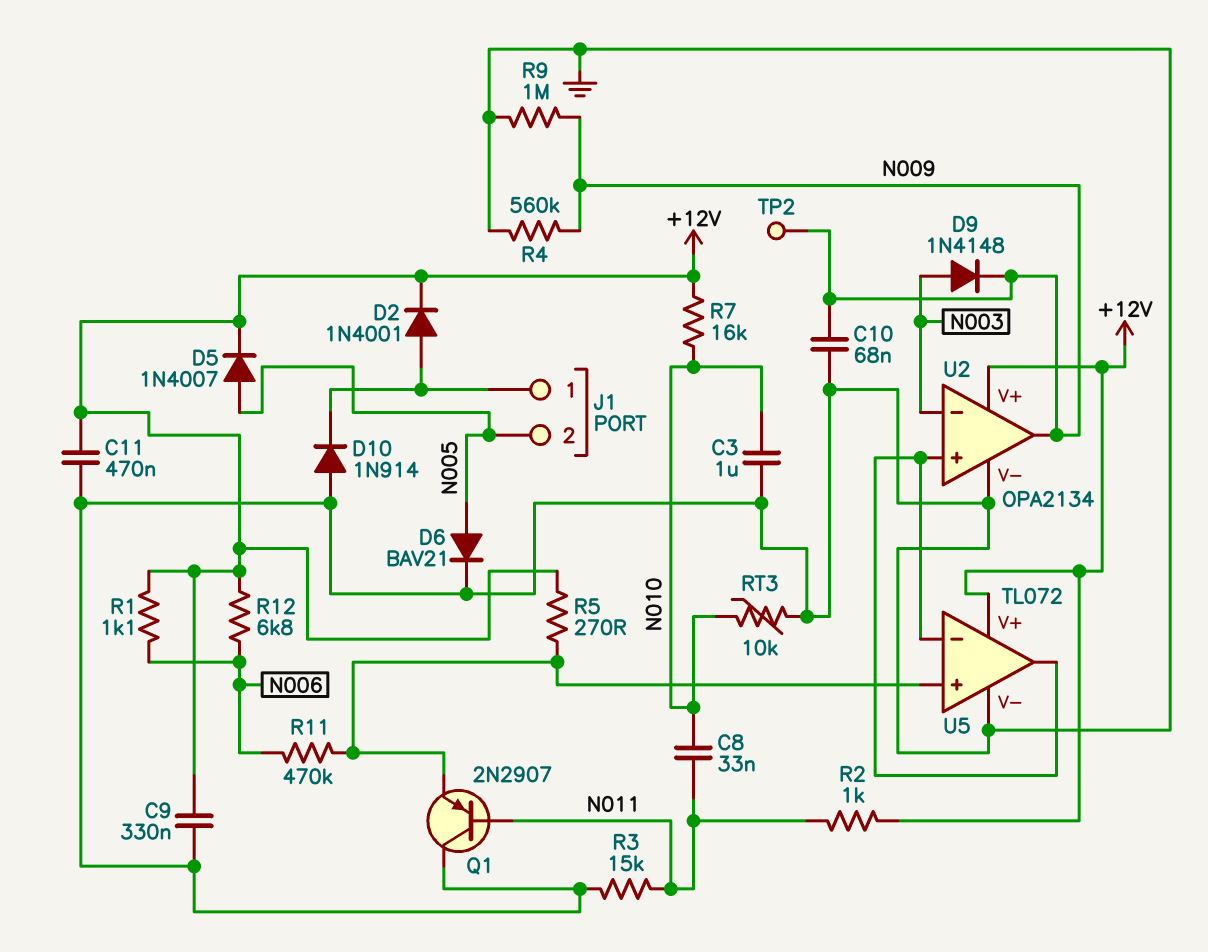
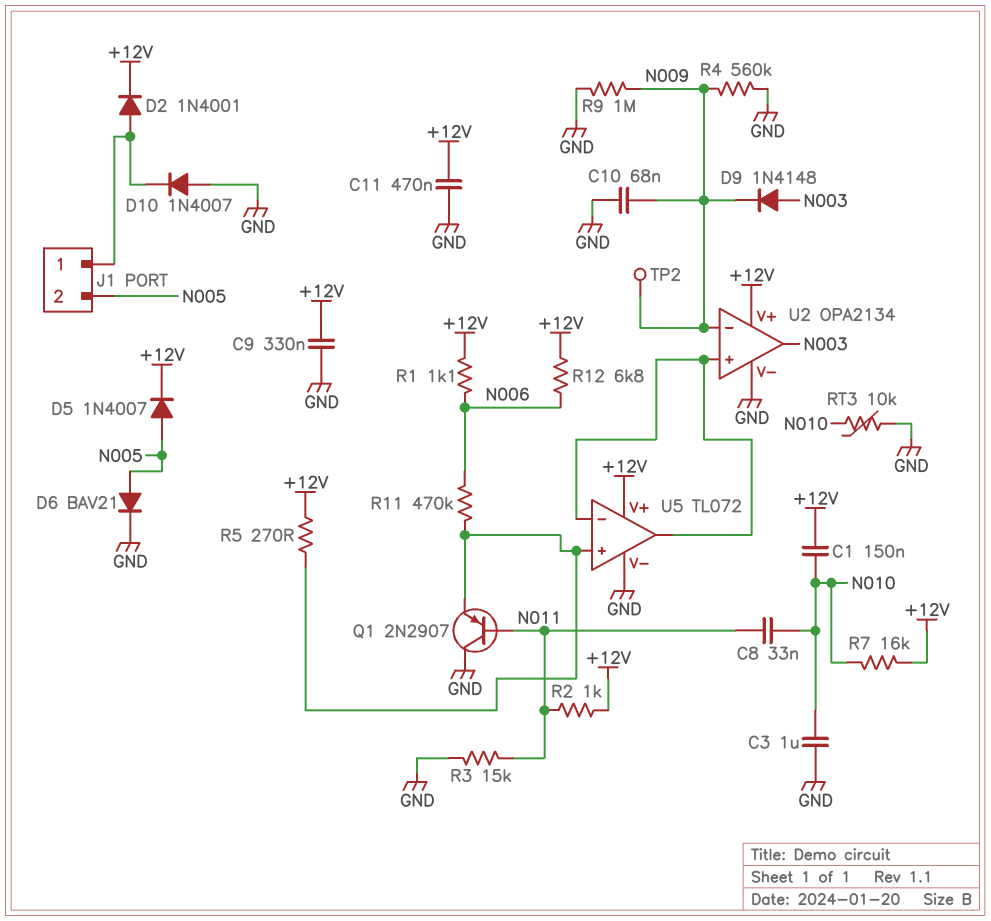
C1: none -> 150nF (+12V, N010)
D10: diode 1N914 (A GND, K J1/1) -> diode 1N4007 (A GND, K J1/1)
U2 pin in-: N003 -> N009
U2 pin out: N009 -> N003

